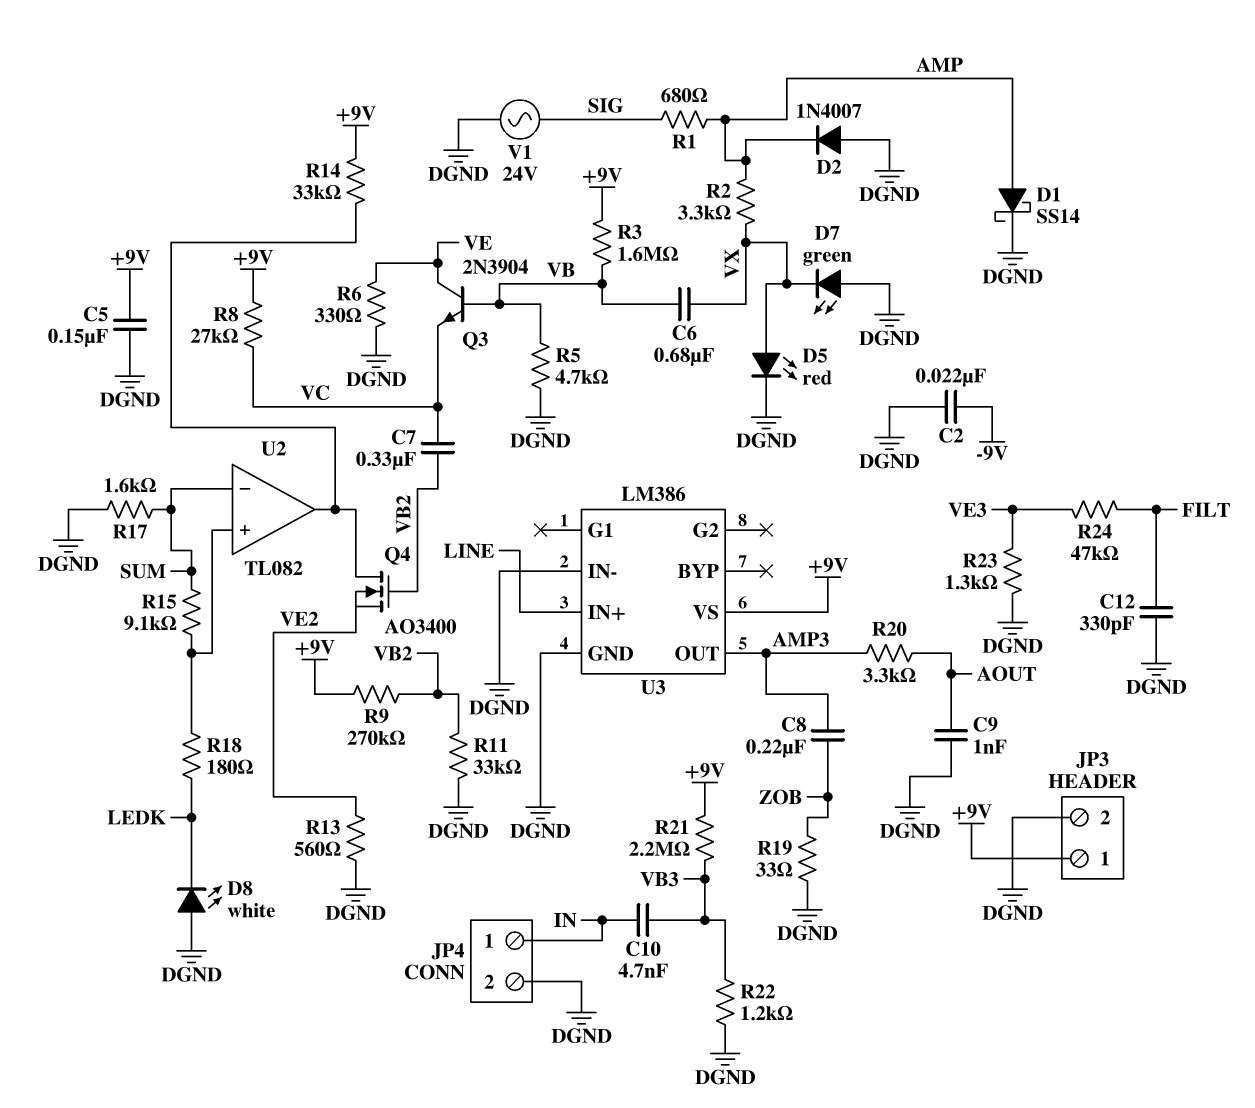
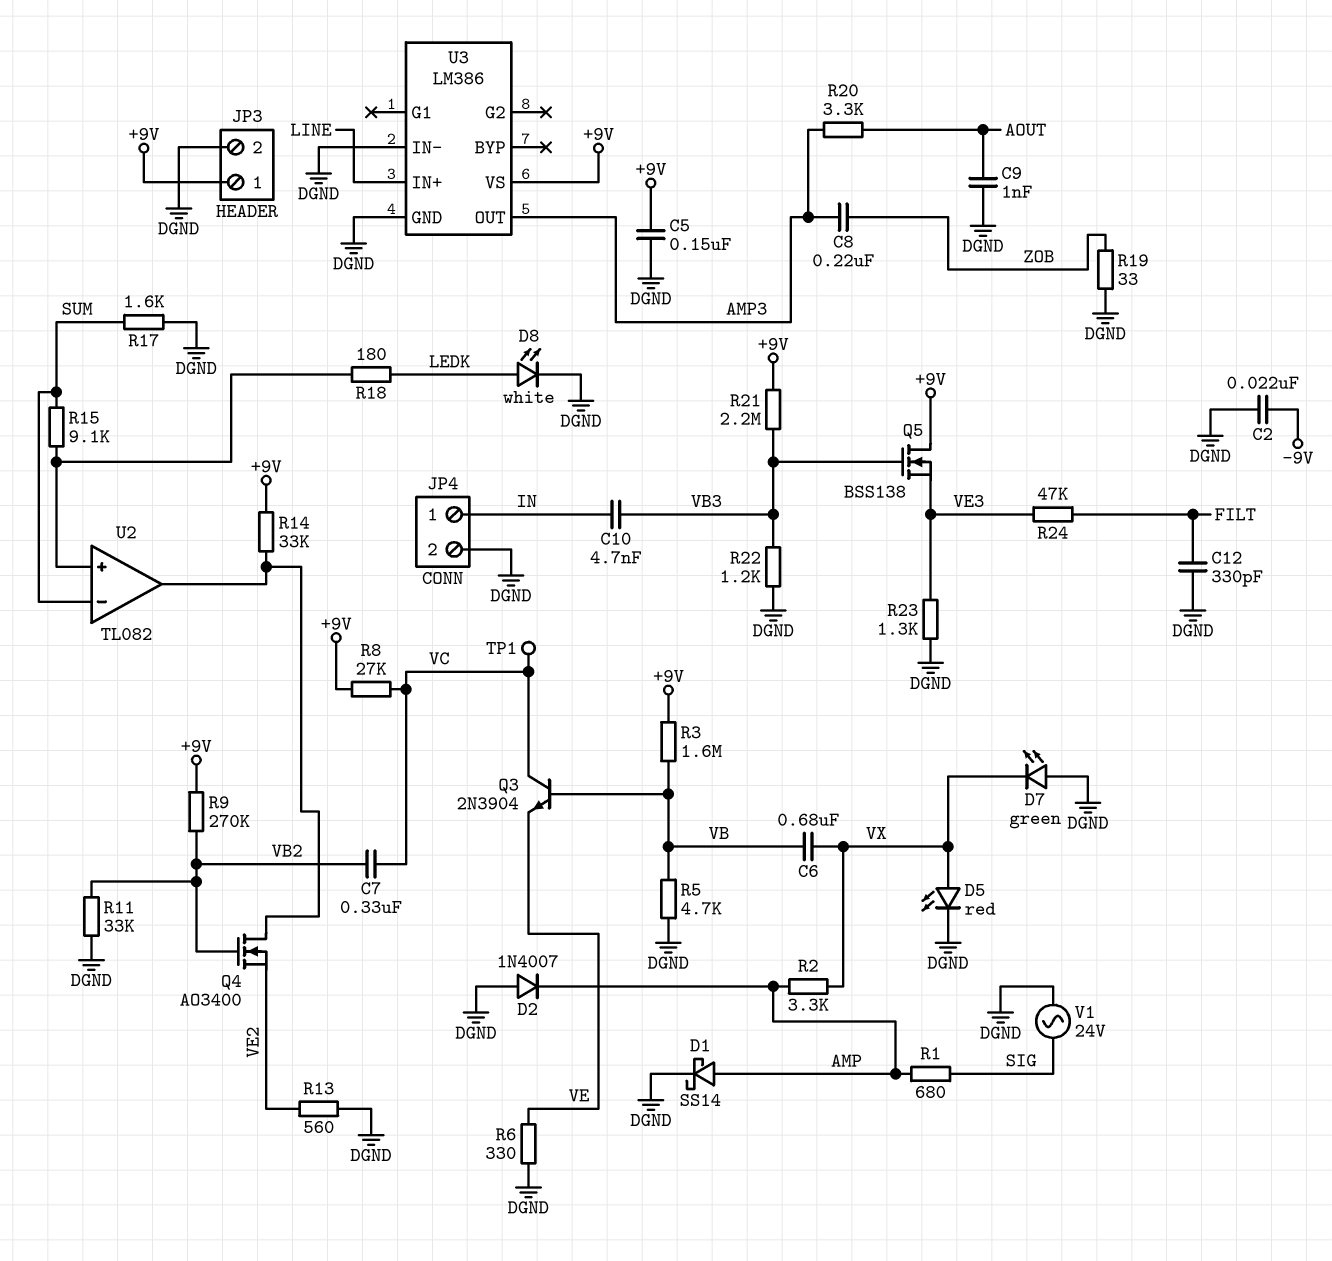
D8: LED white (A DGND, K LEDK) -> LED white (A LEDK, K DGND)
Q3: NPN 2N3904 (B VB, C VE, E VC) -> NPN 2N3904 (B VB, C VC, E VE)
Q5: none -> NMOS BSS138 (G VB3, D +9V, S VE3)
TP1: none -> test point (VC)

